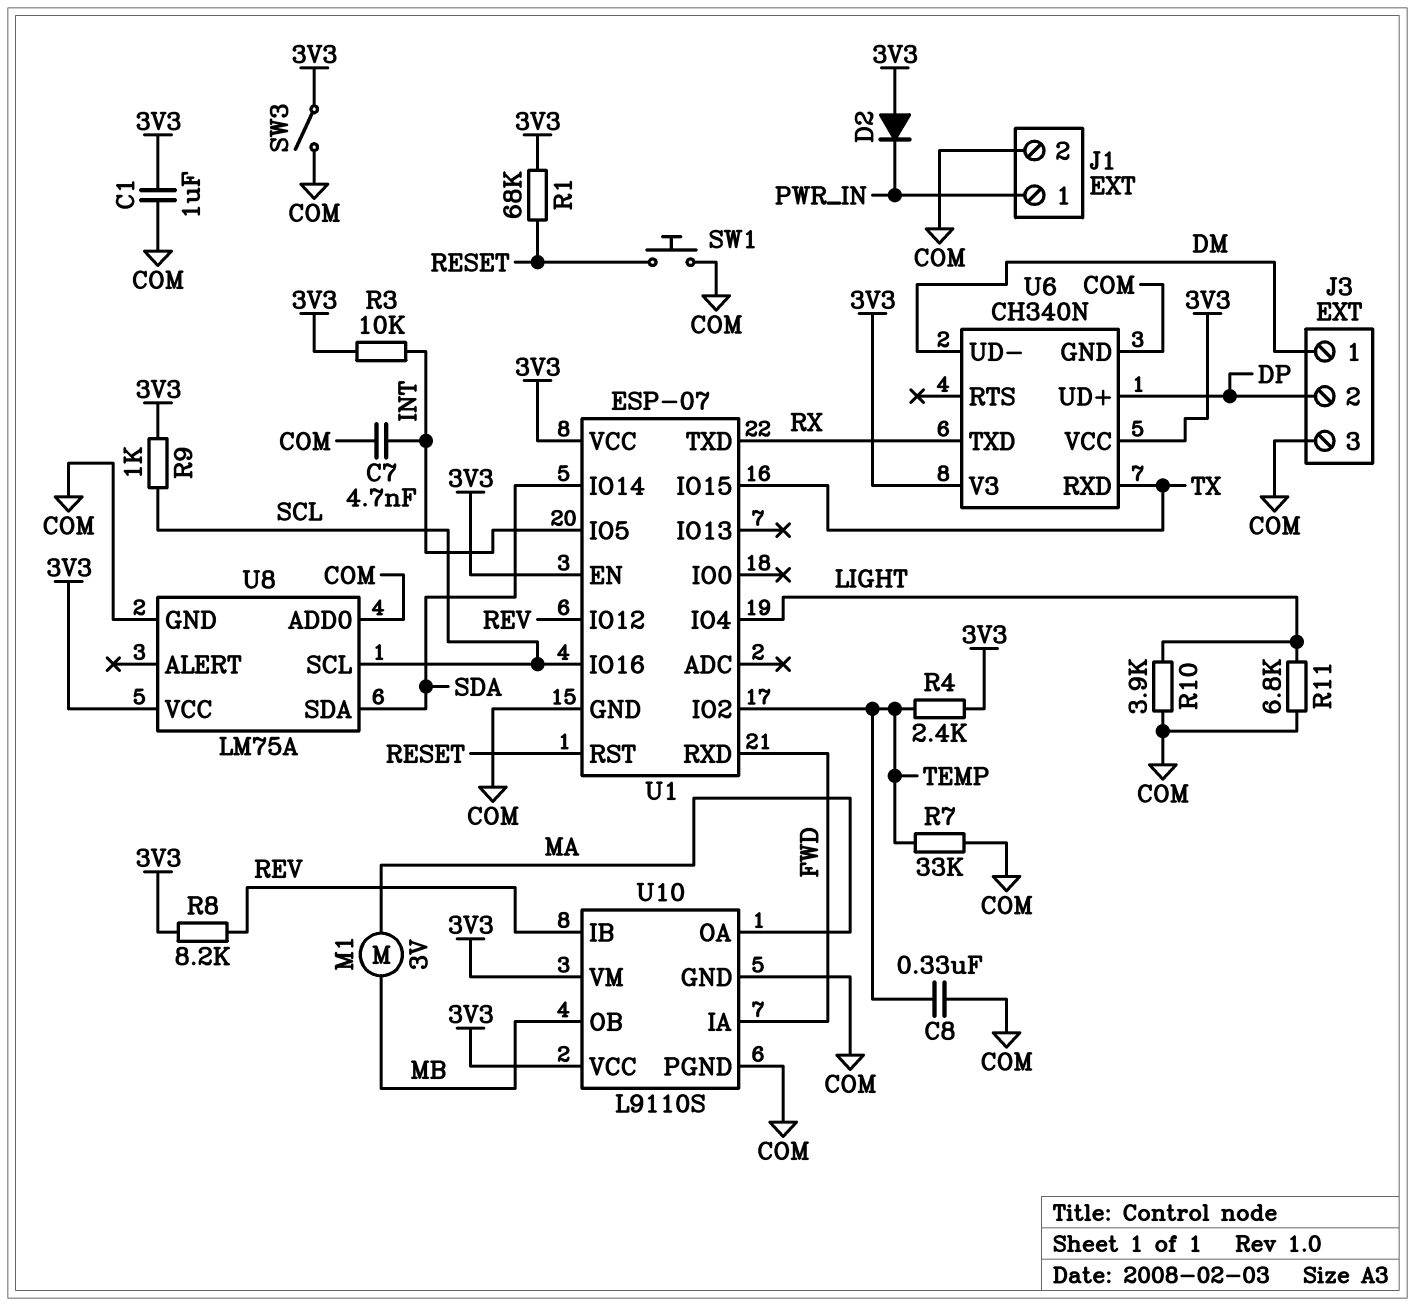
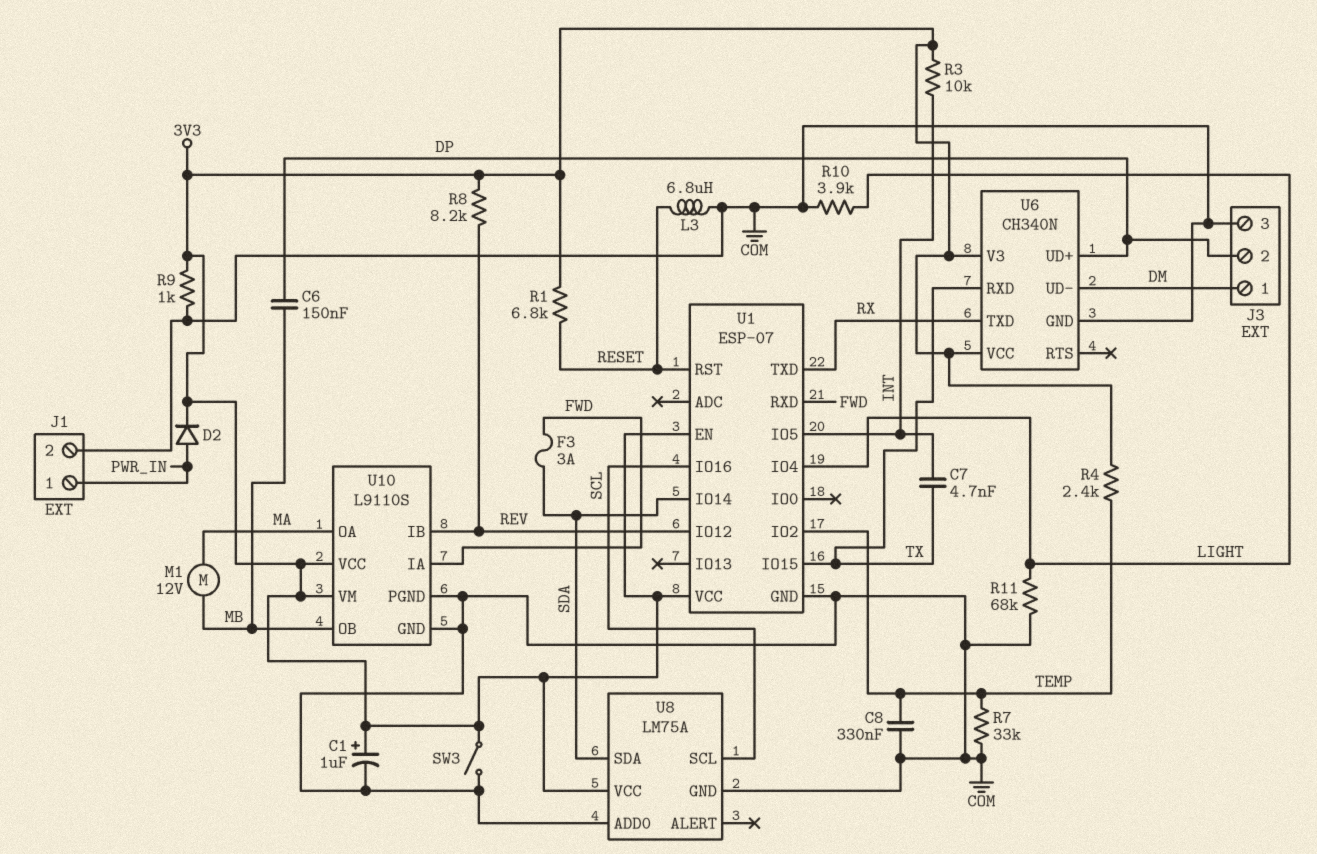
C1: 1uF (3V3, COM) -> 1uF (plus 3V3, minus COM)
C6: none -> 150nF (DP, MB)
C7: 4.7nF (COM, INT) -> 4.7nF (INT, TX)
D2: diode (A 3V3, K PWR_IN) -> diode (A PWR_IN, K 3V3)
F3: none -> 3A (FWD, SDA)
L3: none -> 6.8uH (COM, RESET)
M1: motor 3V (MA, MB) -> motor 12V (MA, MB)
R1: 68k (3V3, RESET) -> 6.8k (3V3, RESET)
R9: 1k (3V3, SCL) -> 1k (3V3, COM)
R11: 6.8k (COM, LIGHT) -> 68k (COM, LIGHT)
SW1: button (COM, RESET) -> none

